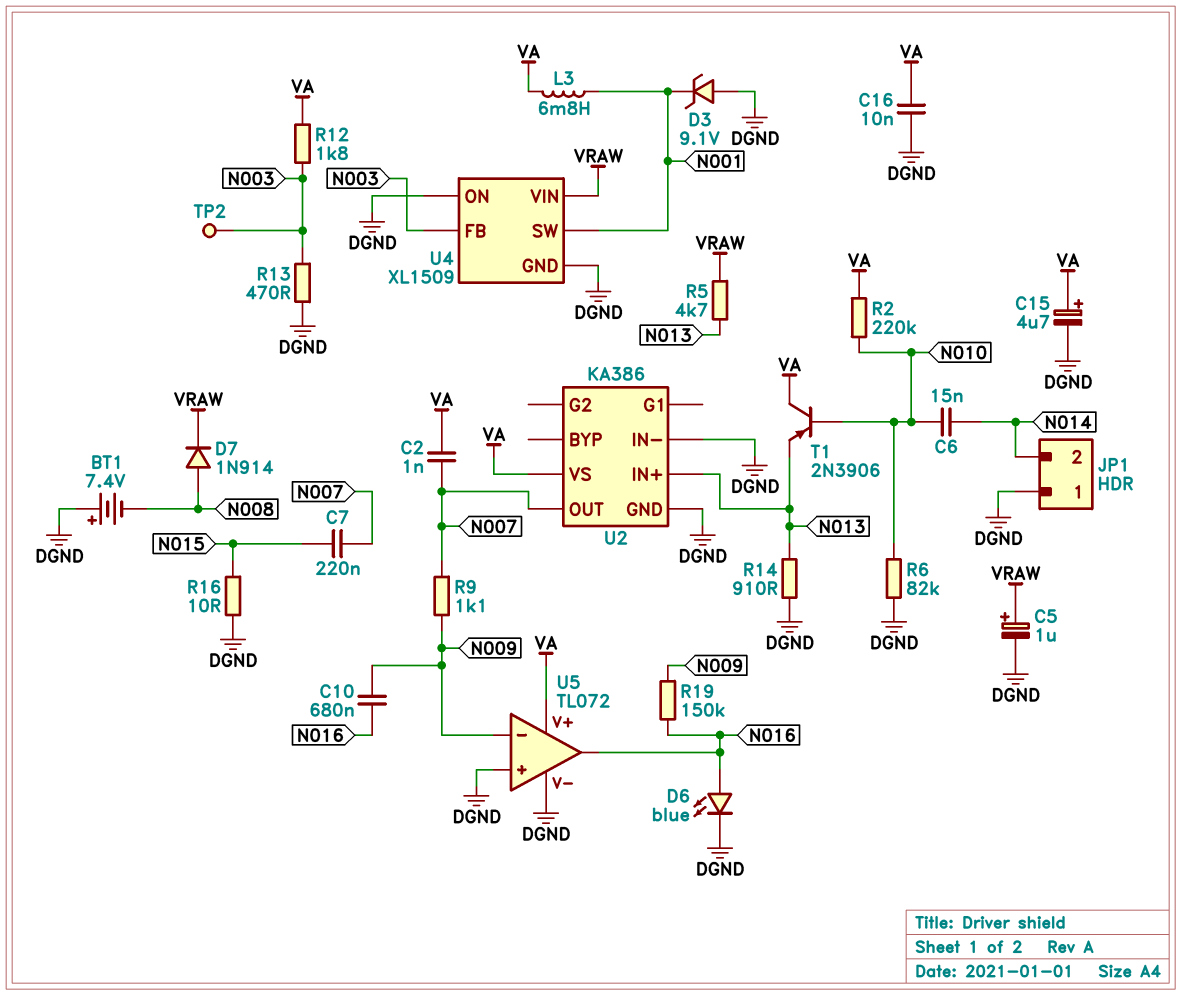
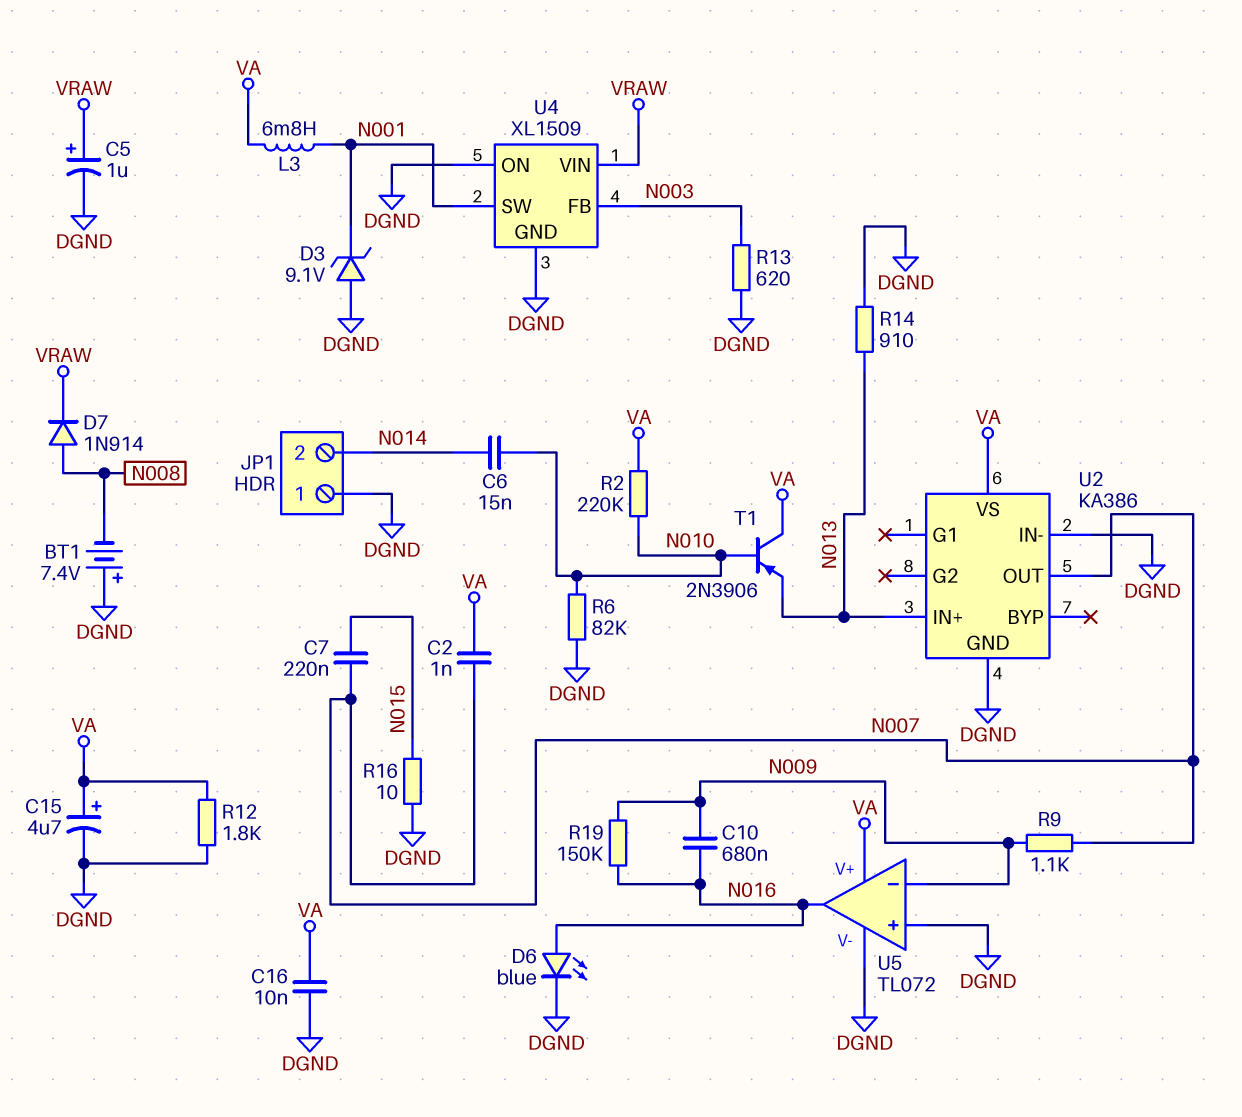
R5: 4.7k (N013, VRAW) -> none
R12: 1.8k (N003, VA) -> 1.8k (DGND, VA)
R13: 470 (DGND, N003) -> 620 (DGND, N003)
TP2: test point (N003) -> none

